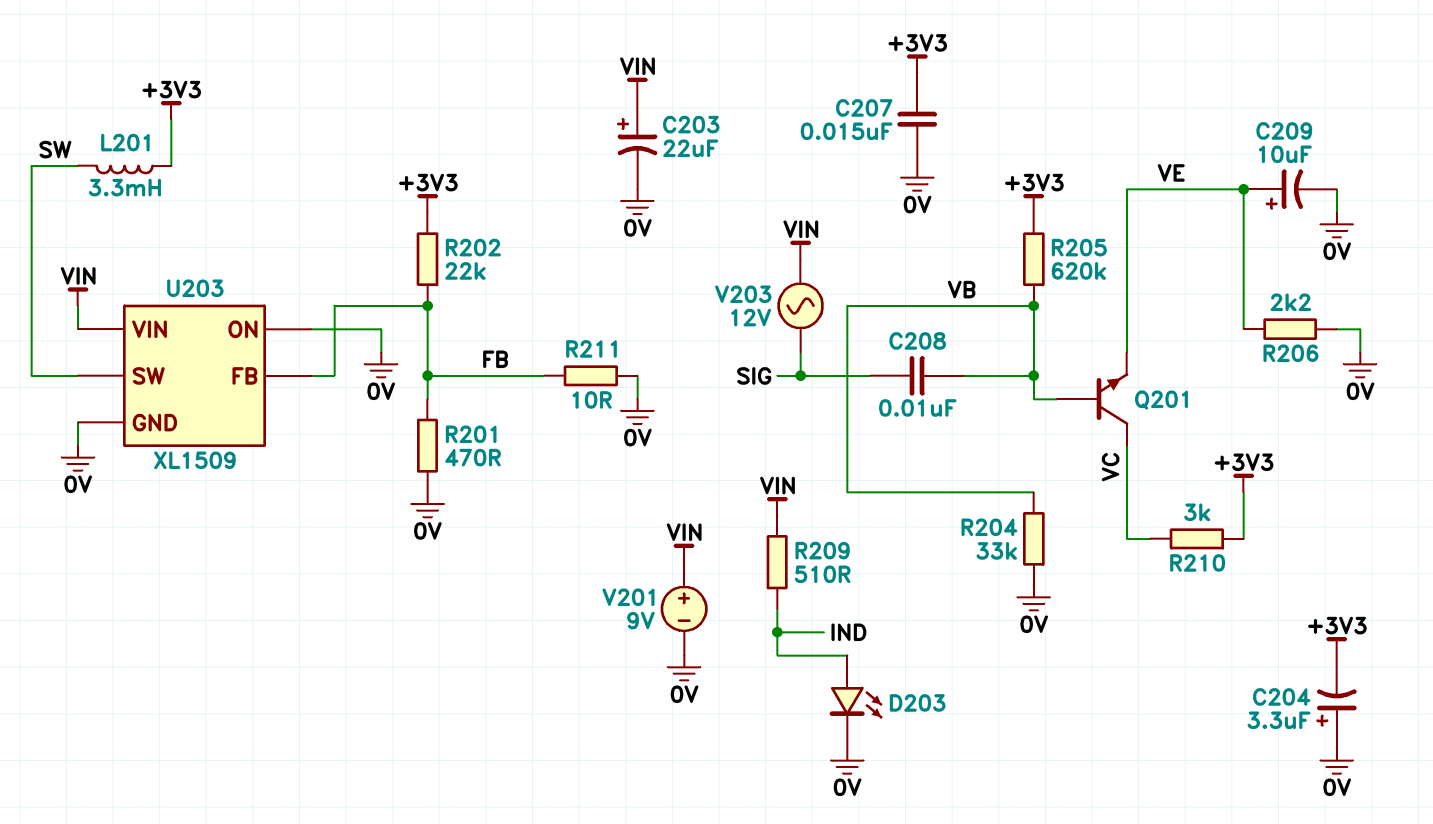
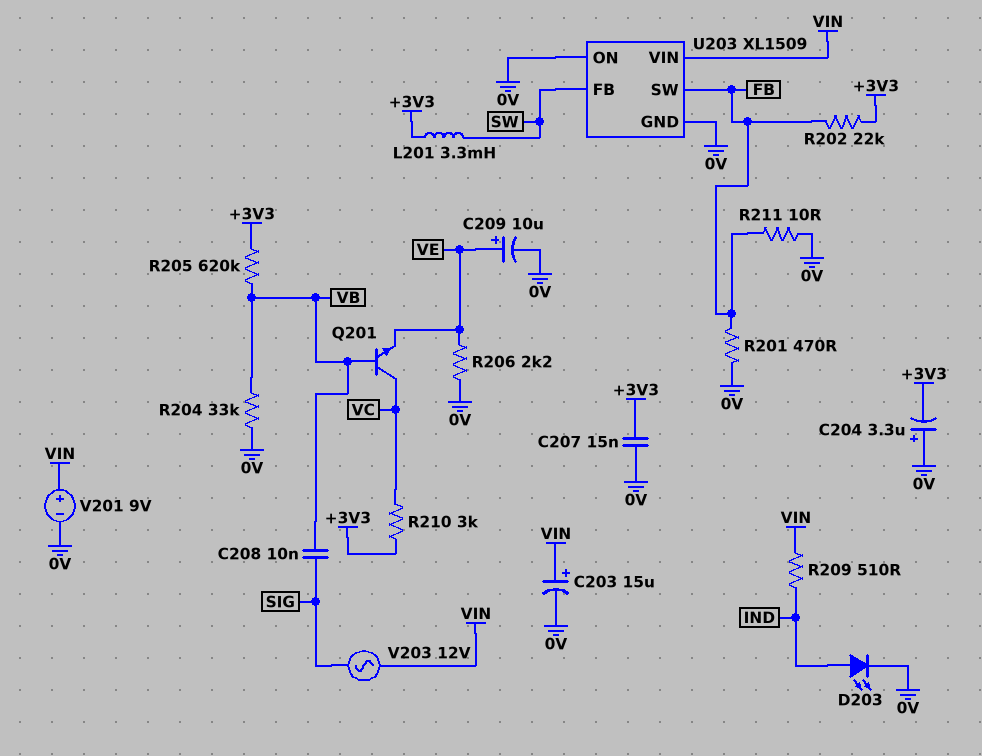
C203: 22uF (plus VIN, minus 0V) -> 15uF (plus VIN, minus 0V)
U203 pin FB: FB -> SW
U203 pin SW: SW -> FB

